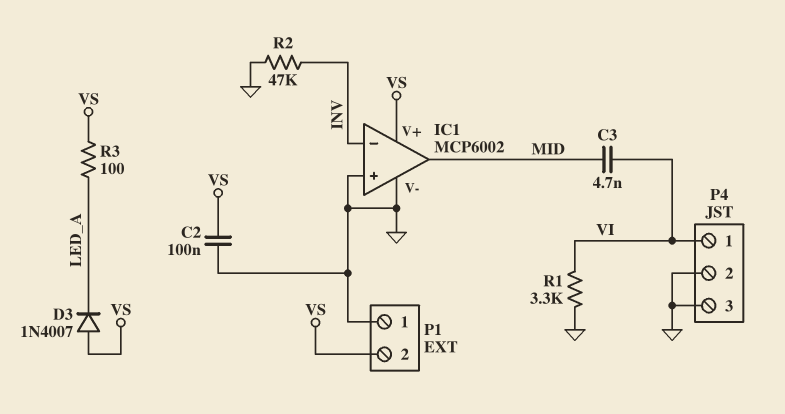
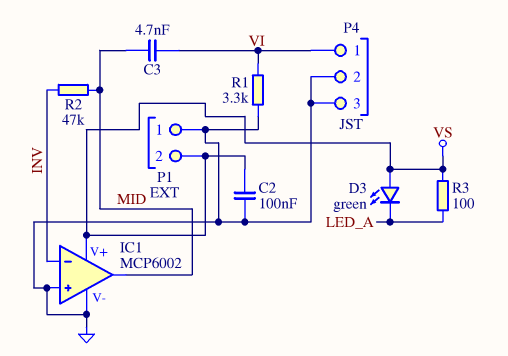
D3: diode 1N4007 (A VS, K LED_A) -> LED green (A VS, K LED_A)
R2: 47k (GND, INV) -> 47k (INV, MID)

